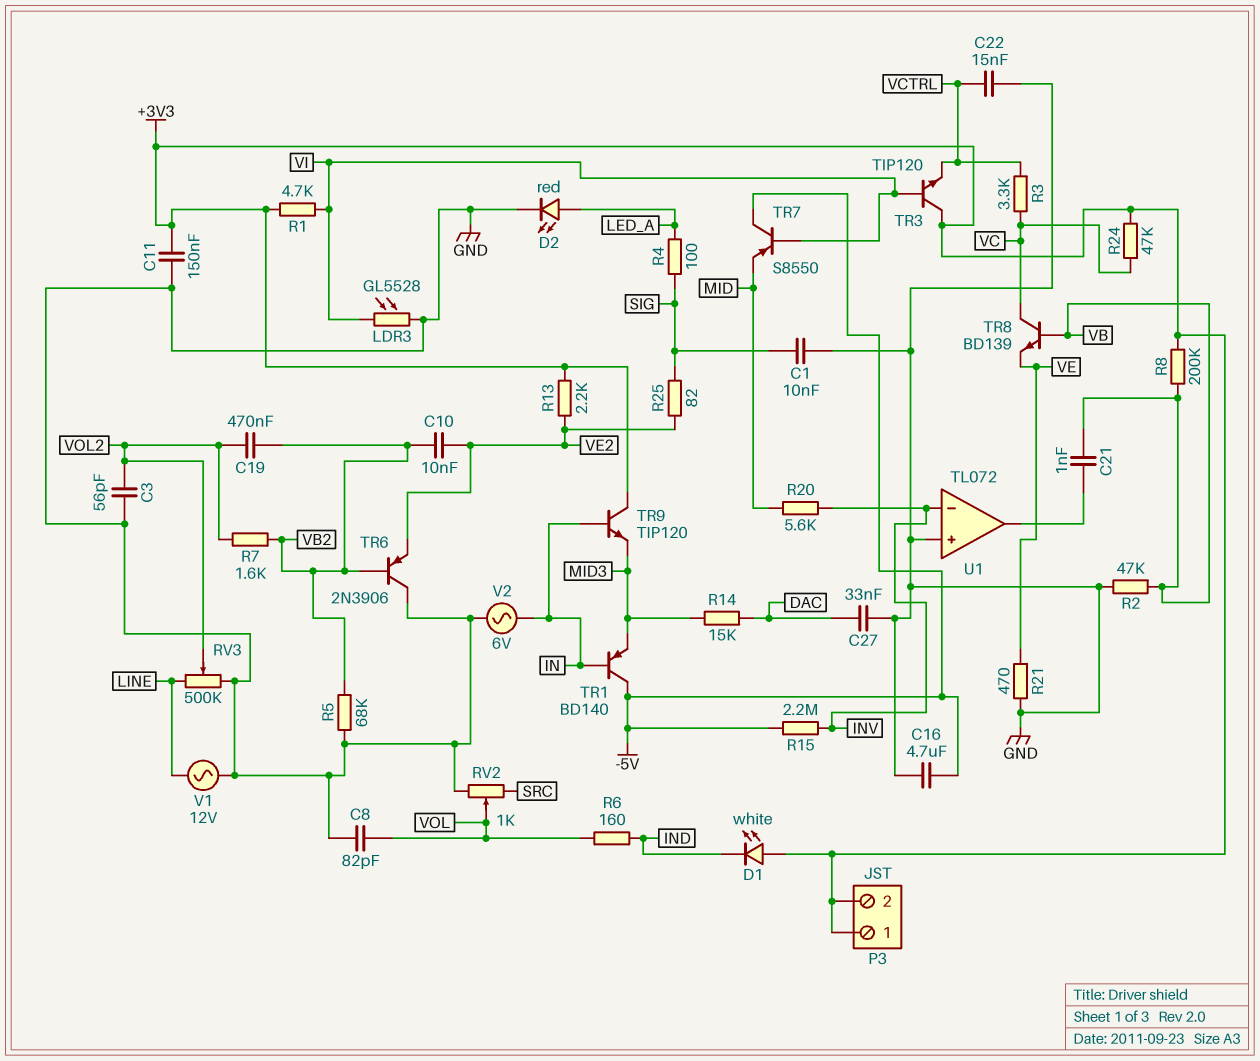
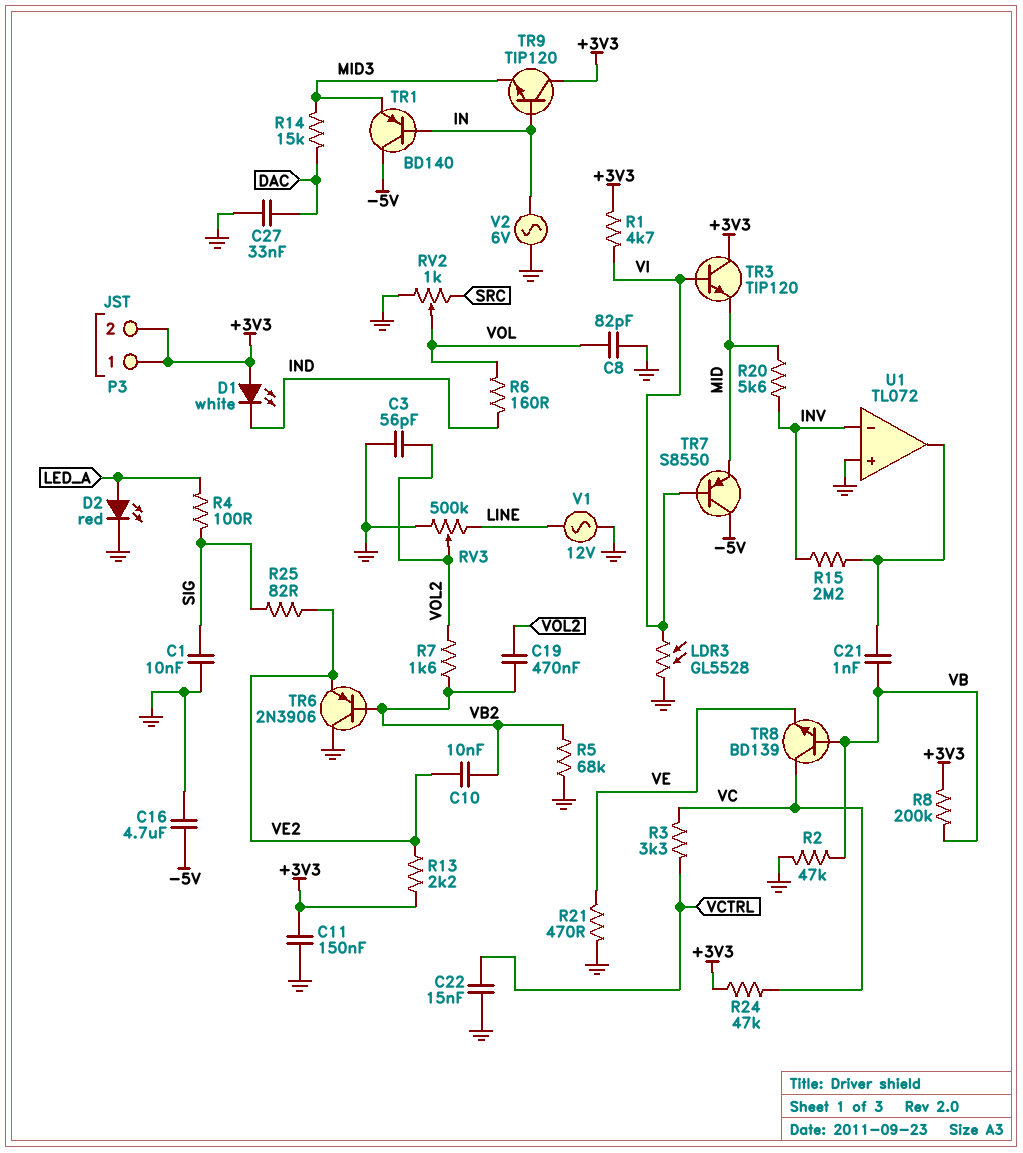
R15: 2.2M (-5V, INV) -> 2.2M (INV, U1/out)
TR3: NPN TIP120 (B VI, C +3V3, E VCTRL) -> NPN TIP120 (B VI, C +3V3, E MID)

